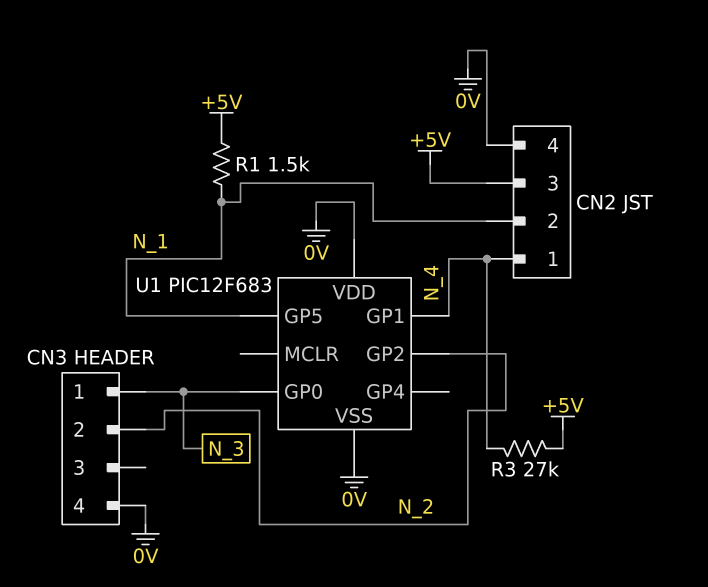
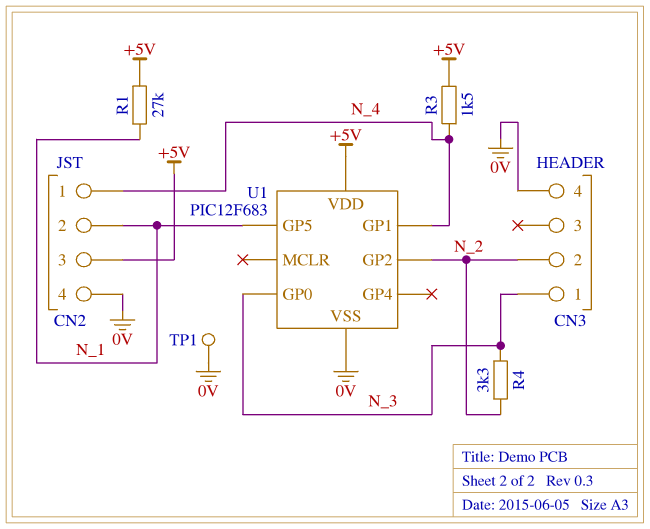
R1: 1.5k (+5V, N_1) -> 27k (+5V, N_1)
R3: 27k (+5V, N_4) -> 1.5k (+5V, N_4)
R4: none -> 3.3k (N_2, N_3)
TP1: none -> test point (0V)
U1 pin VDD: 0V -> +5V

